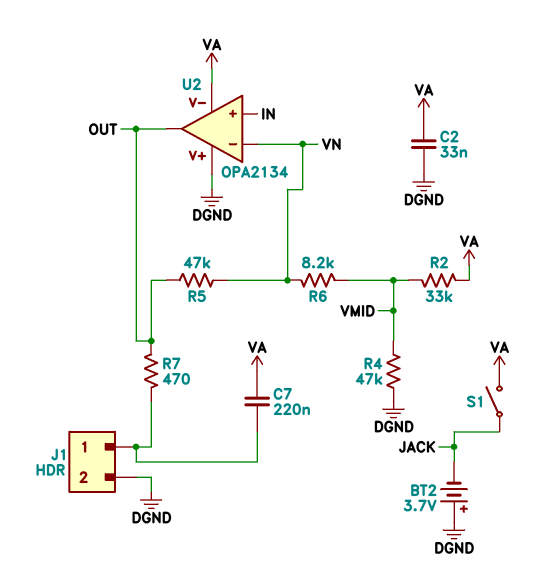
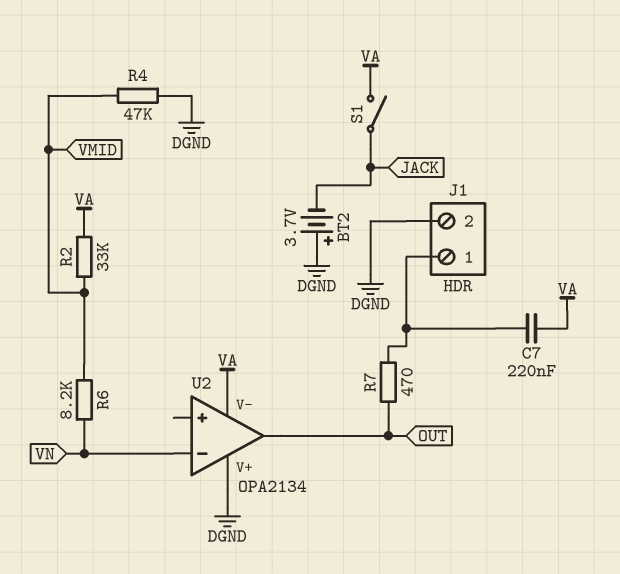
C2: 33nF (DGND, VA) -> none
R5: 47k (OUT, VN) -> none
U2 pin in+: IN -> none

